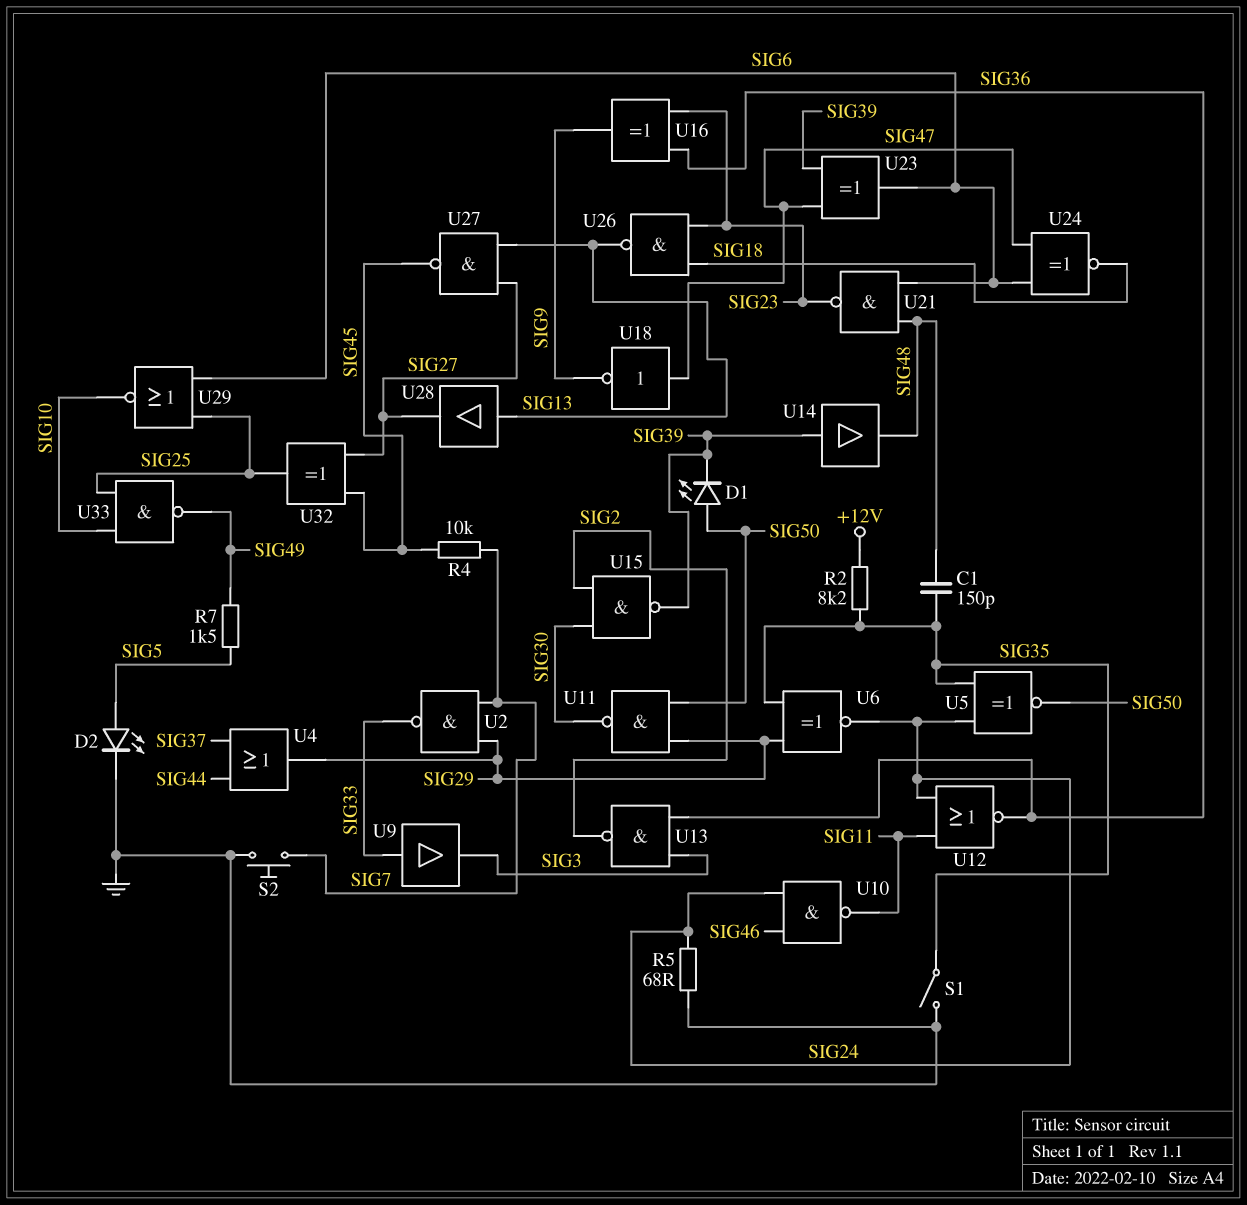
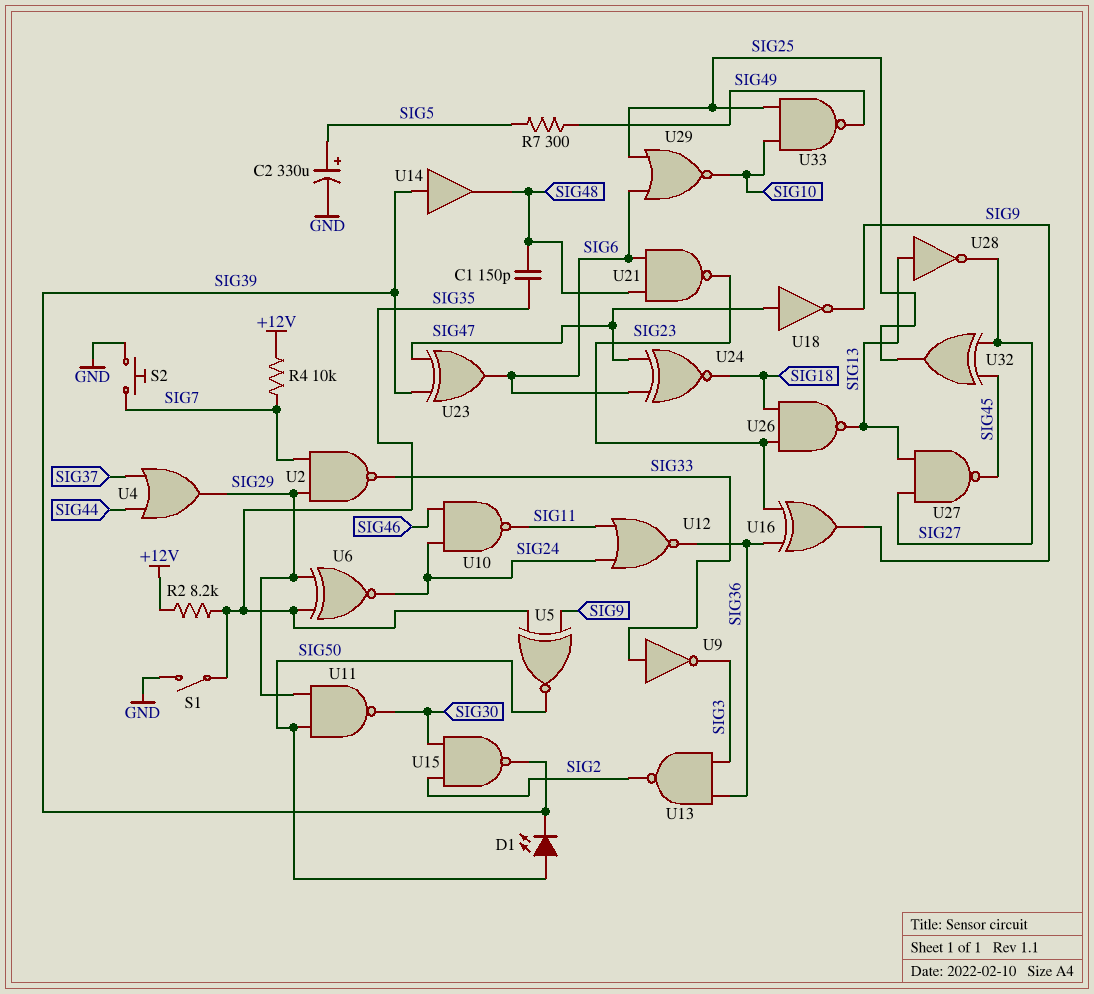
C2: none -> 330uF (plus SIG5, minus GND)
D2: LED (A SIG5, K GND) -> none
R4: 10k (SIG7, SIG45) -> 10k (+12V, SIG7)
R5: 68 (GND, SIG24) -> none
R7: 1.5k (SIG5, SIG49) -> 300 (SIG5, SIG49)
U5: XNOR (in SIG24, in SIG35, out SIG50) -> XNOR (in SIG9, in SIG35, out SIG50)
U9: buffer (in SIG33, out SIG3) -> NOT (in SIG33, out SIG3)
U28: buffer (in SIG13, out SIG27) -> NOT (in SIG13, out SIG27)

